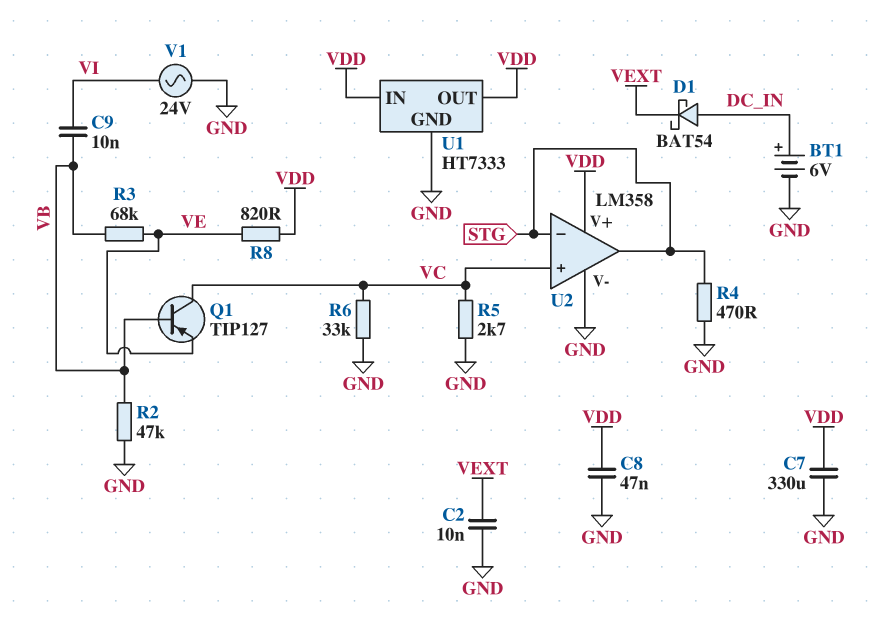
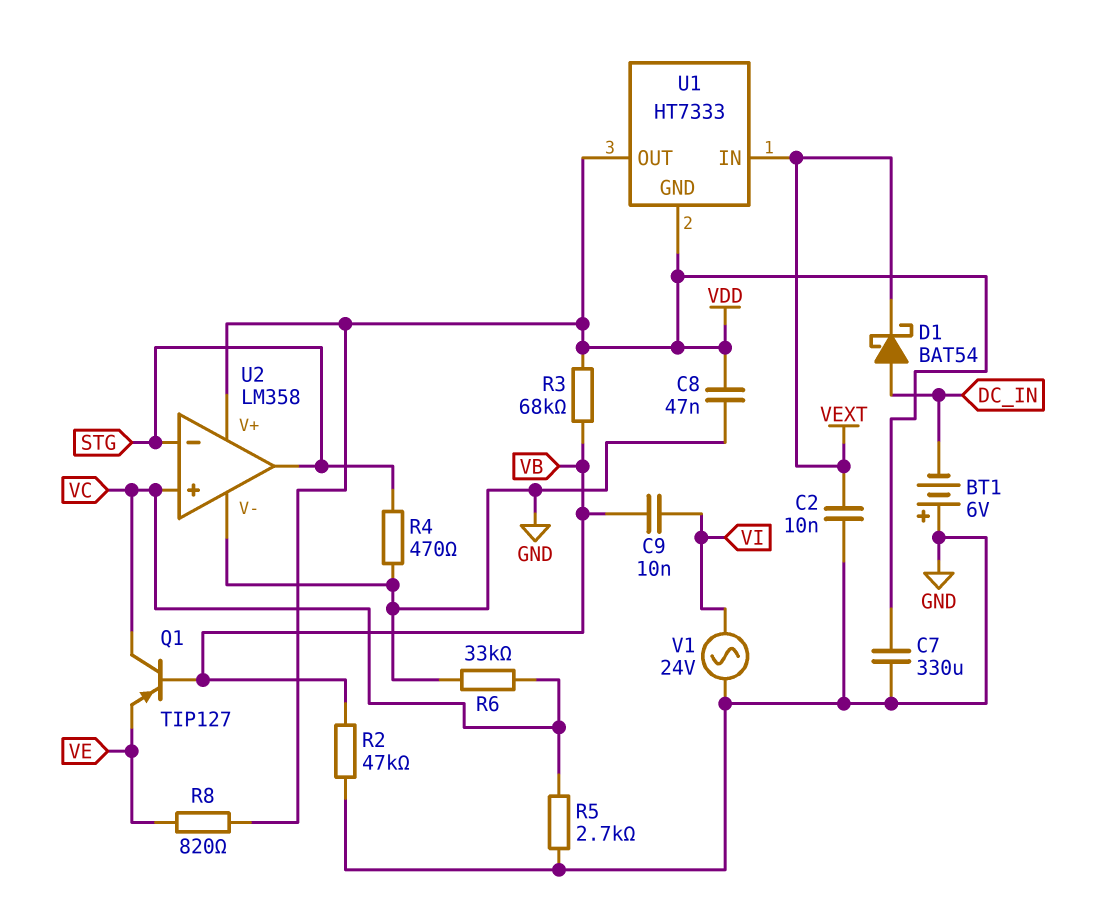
BT1: 6V (plus DC_IN, minus GND) -> 6V (plus GND, minus DC_IN)
R3: 68k (VB, VE) -> 68k (VB, VDD)
U1 pin GND: GND -> VDD
U1 pin IN: VDD -> VEXT

